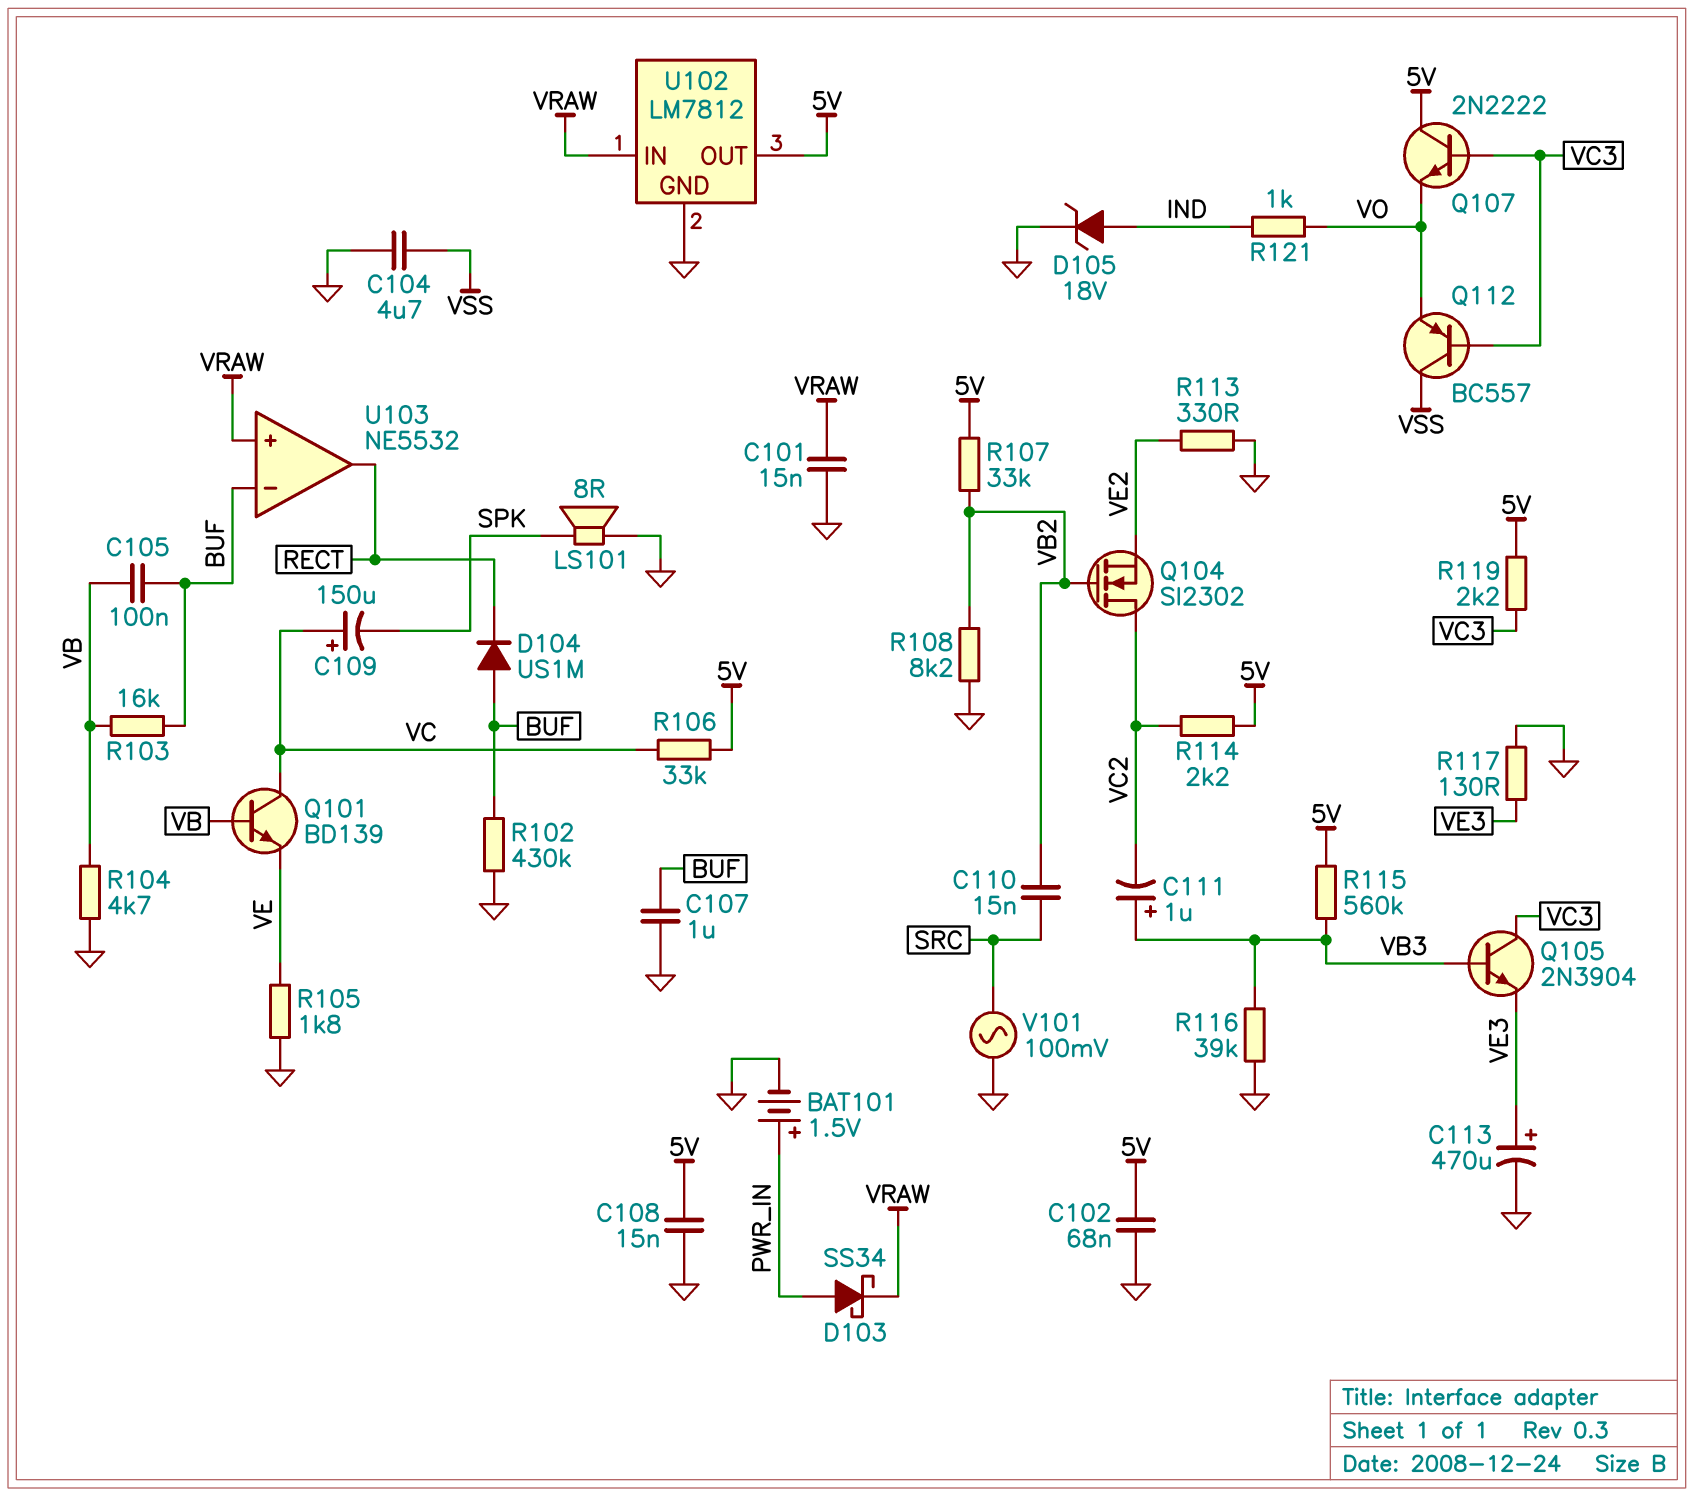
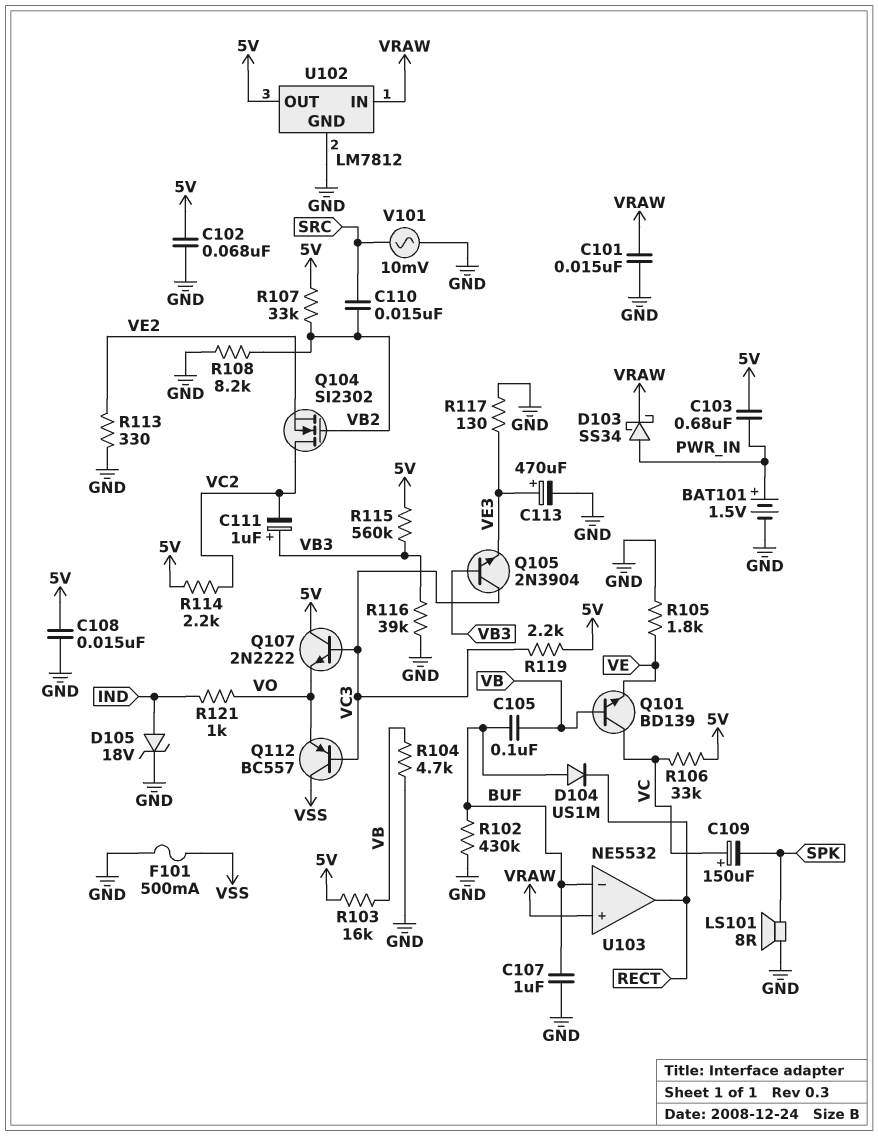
C103: none -> 680nF (5V, PWR_IN)
C104: 4.7uF (GND, VSS) -> none
F101: none -> 500mA (GND, VSS)
R103: 16k (BUF, VB) -> 16k (5V, VB)
V101: AC 100mV (GND, SRC) -> AC 10mV (GND, SRC)

